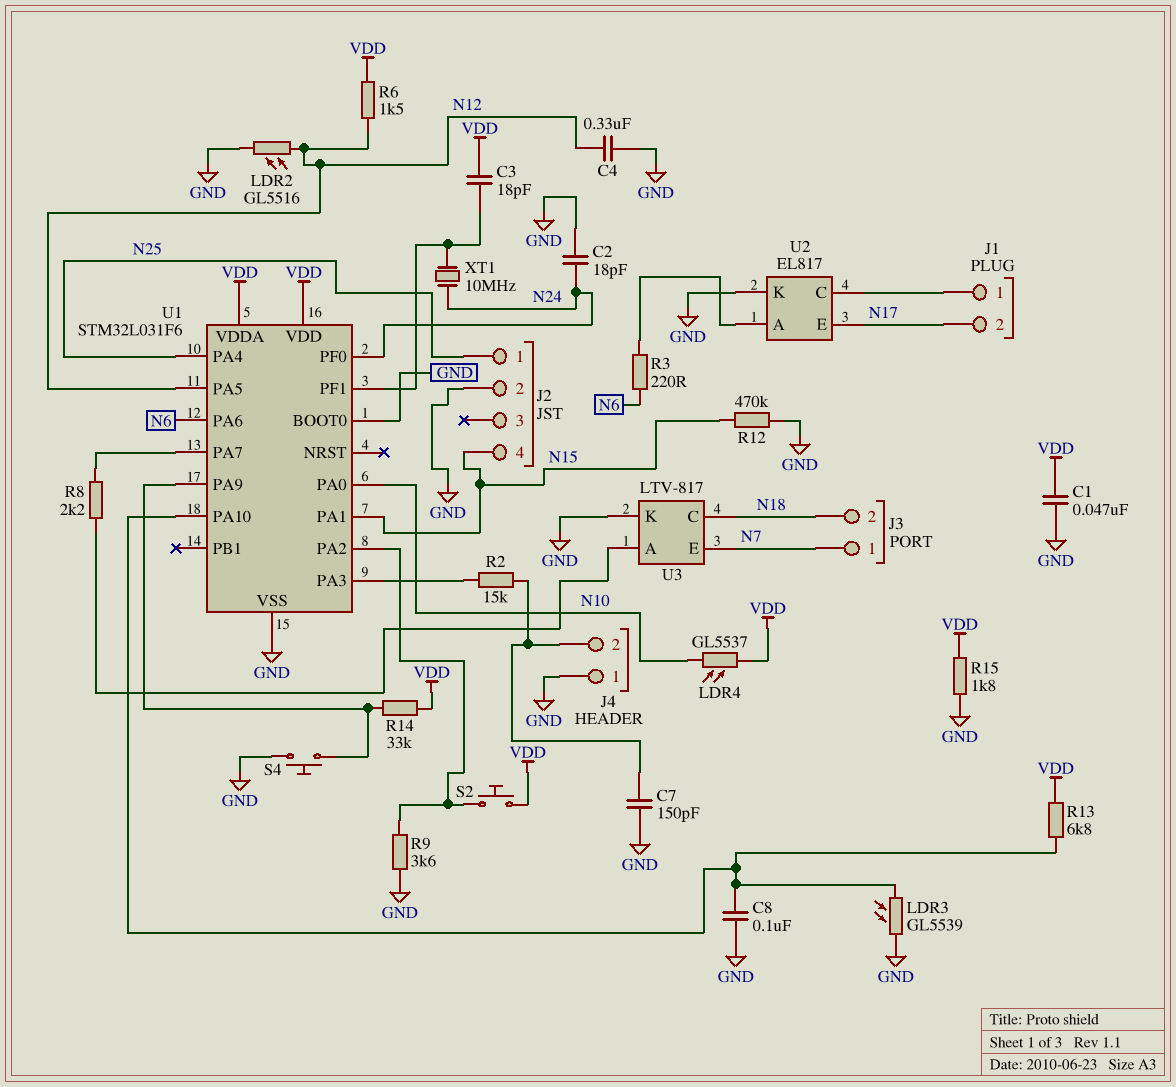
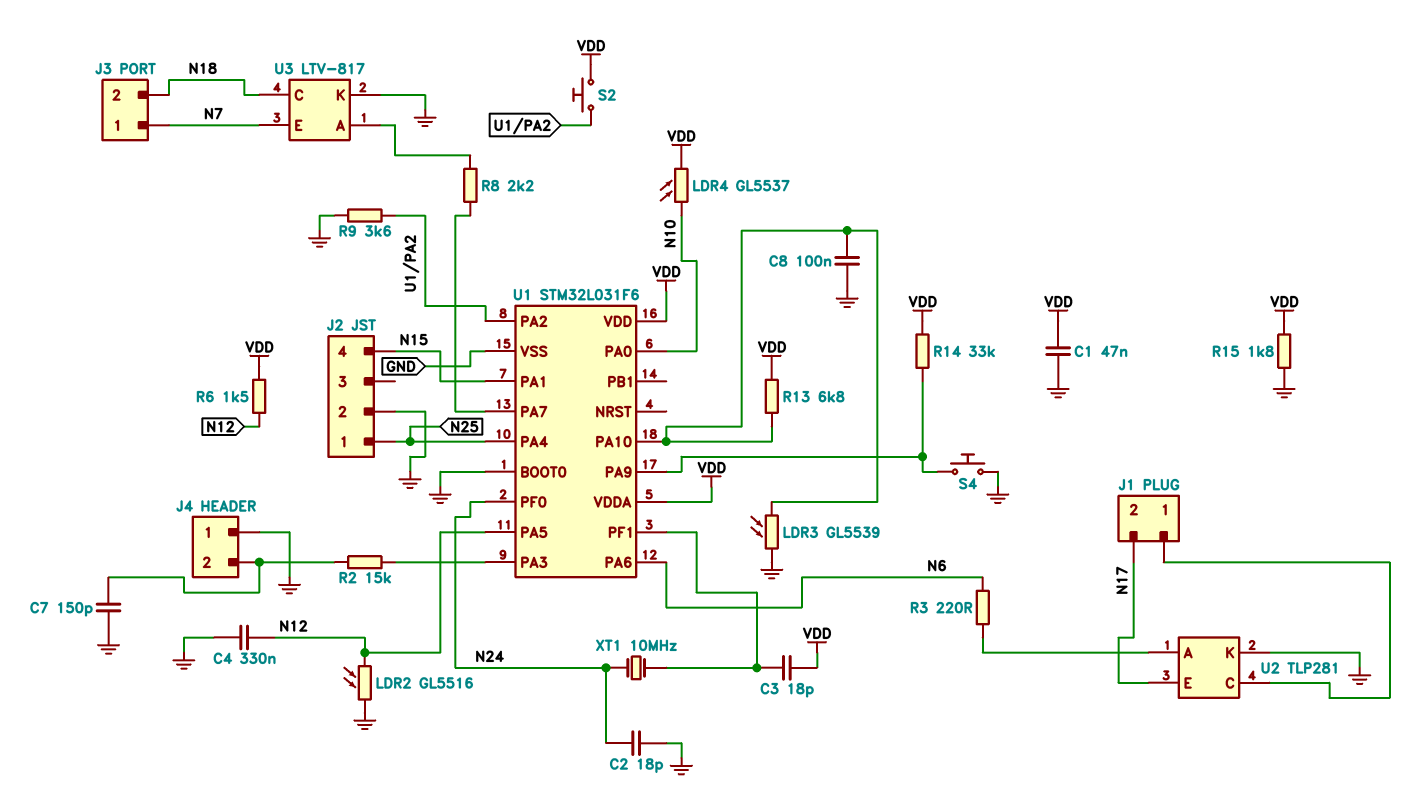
R12: 470k (GND, N15) -> none
U2: EL817 -> TLP281

